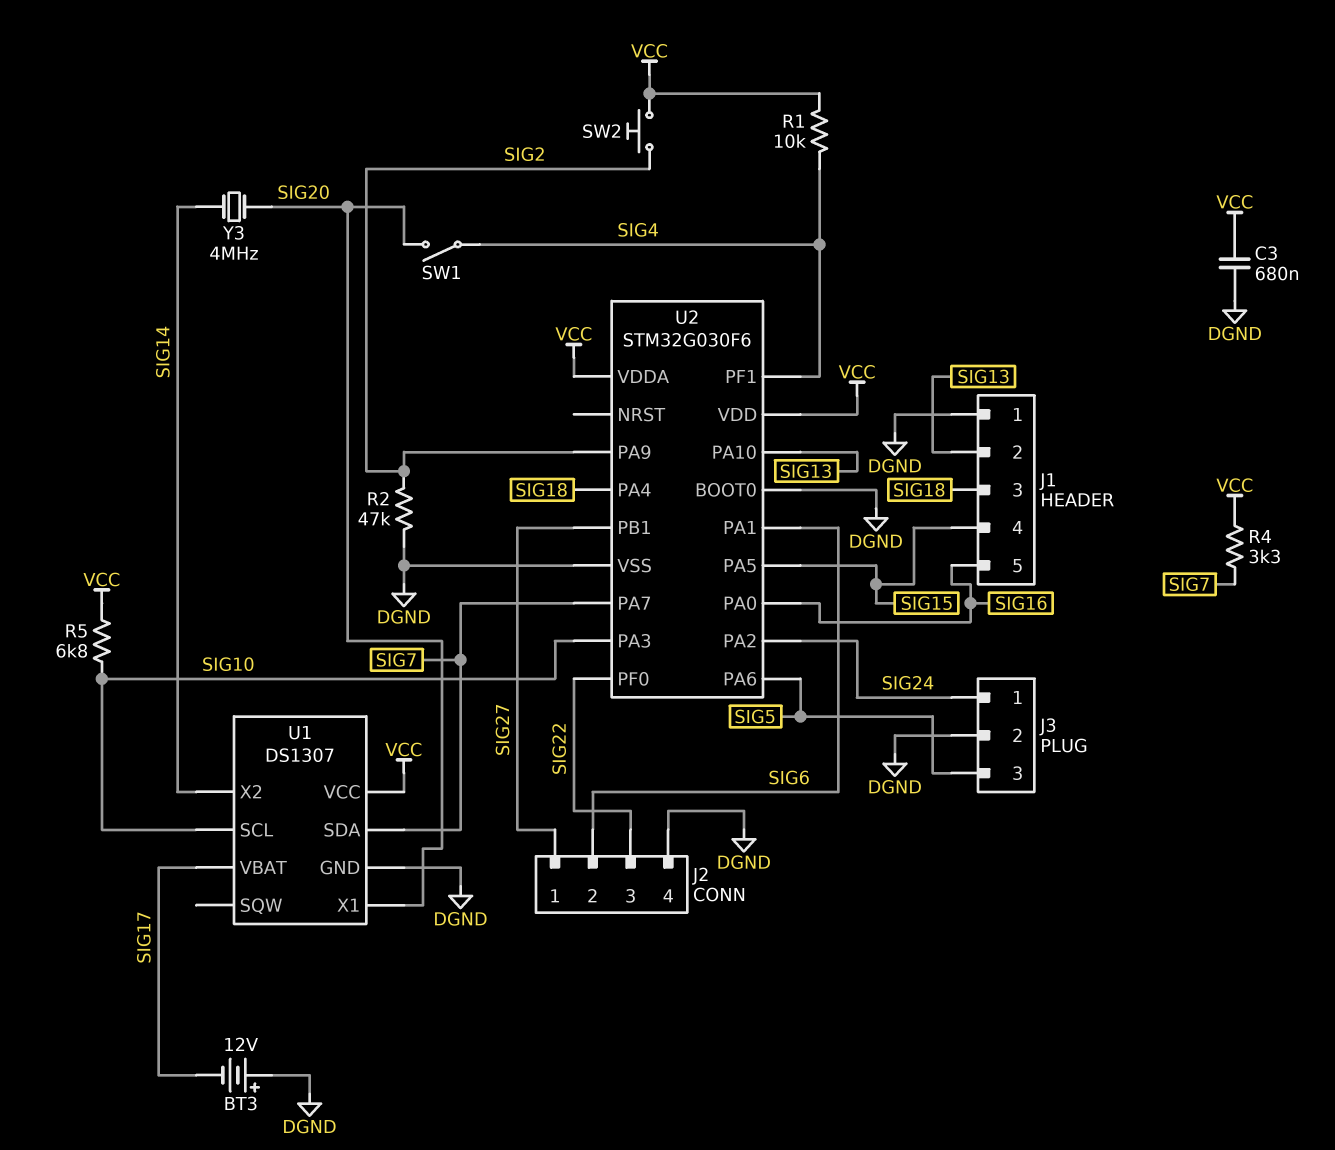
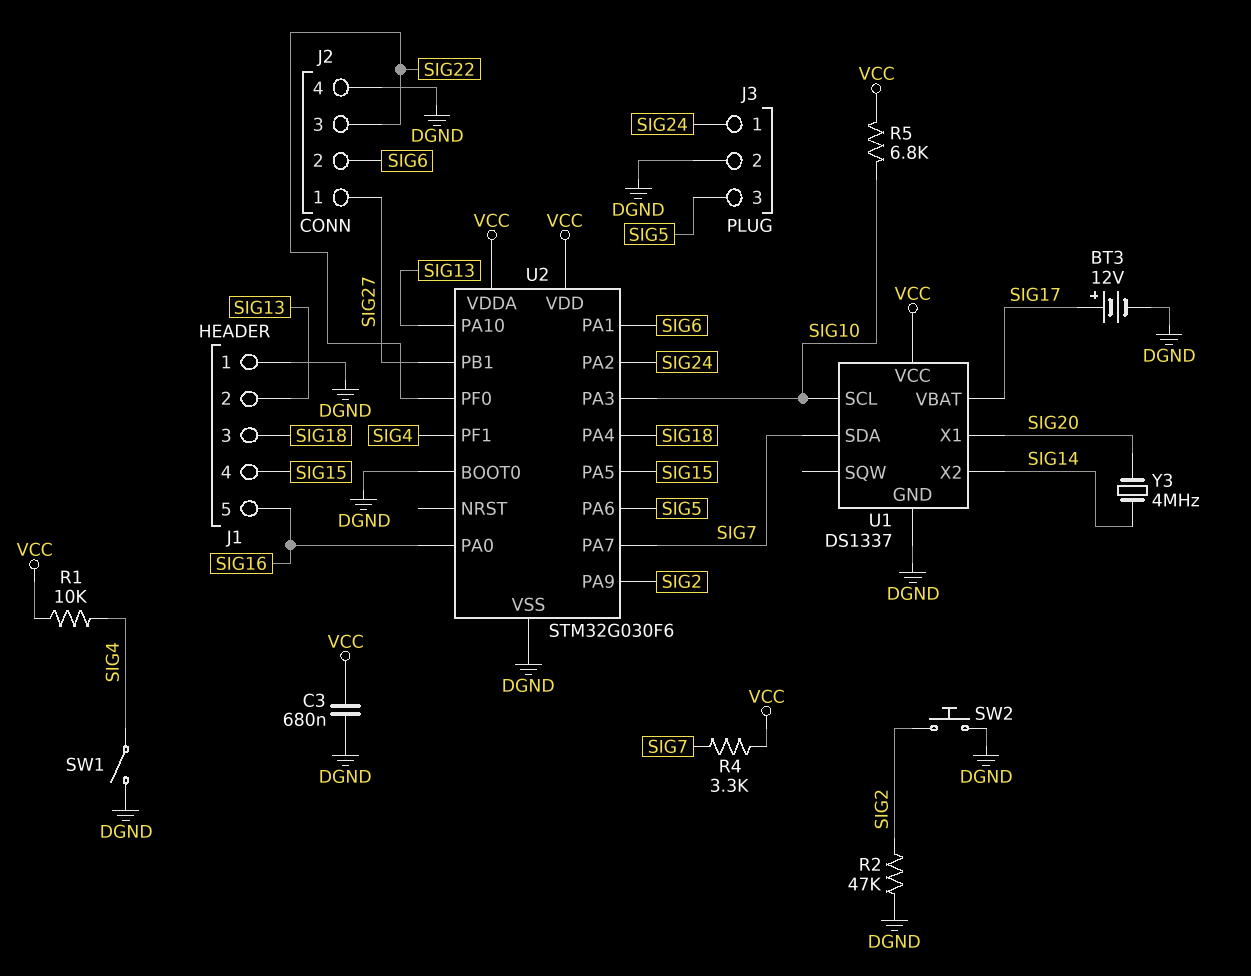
BT3: 12V (plus DGND, minus SIG17) -> 12V (plus SIG17, minus DGND)
SW1: switch (SIG4, SIG20) -> switch (DGND, SIG4)
SW2: button (SIG2, VCC) -> button (DGND, SIG2)
U1: DS1307 -> DS1337

